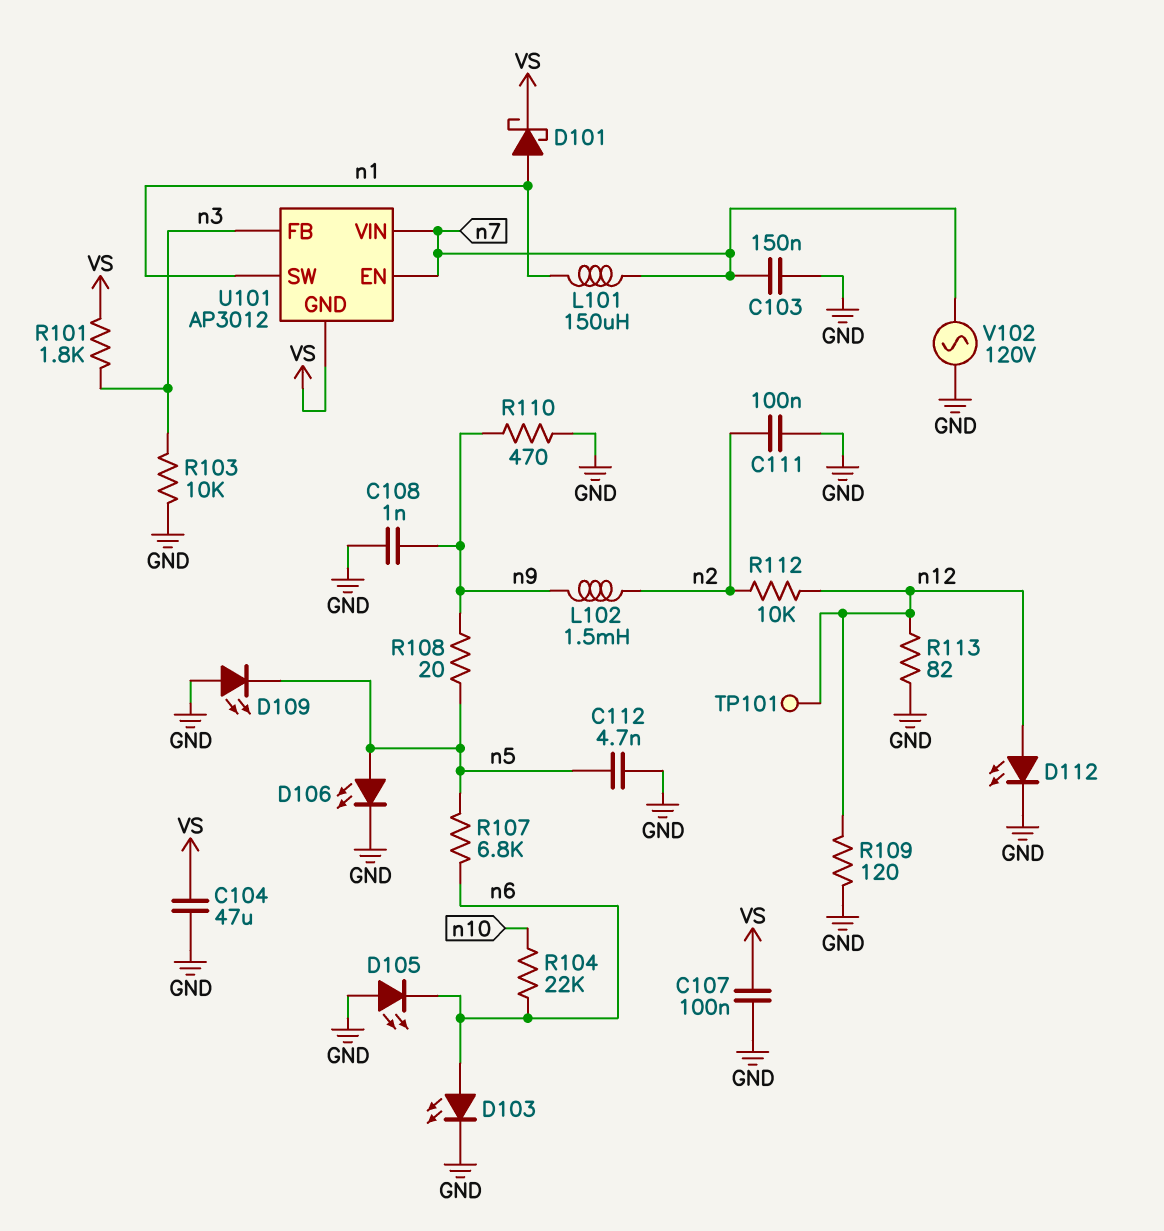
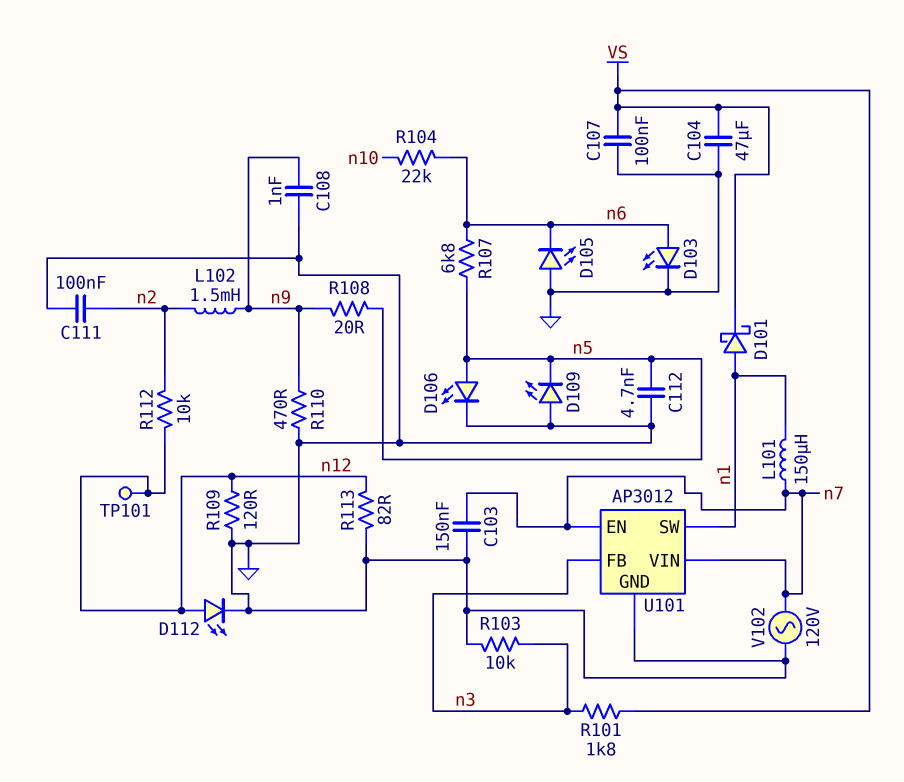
U101 pin GND: VS -> GND

